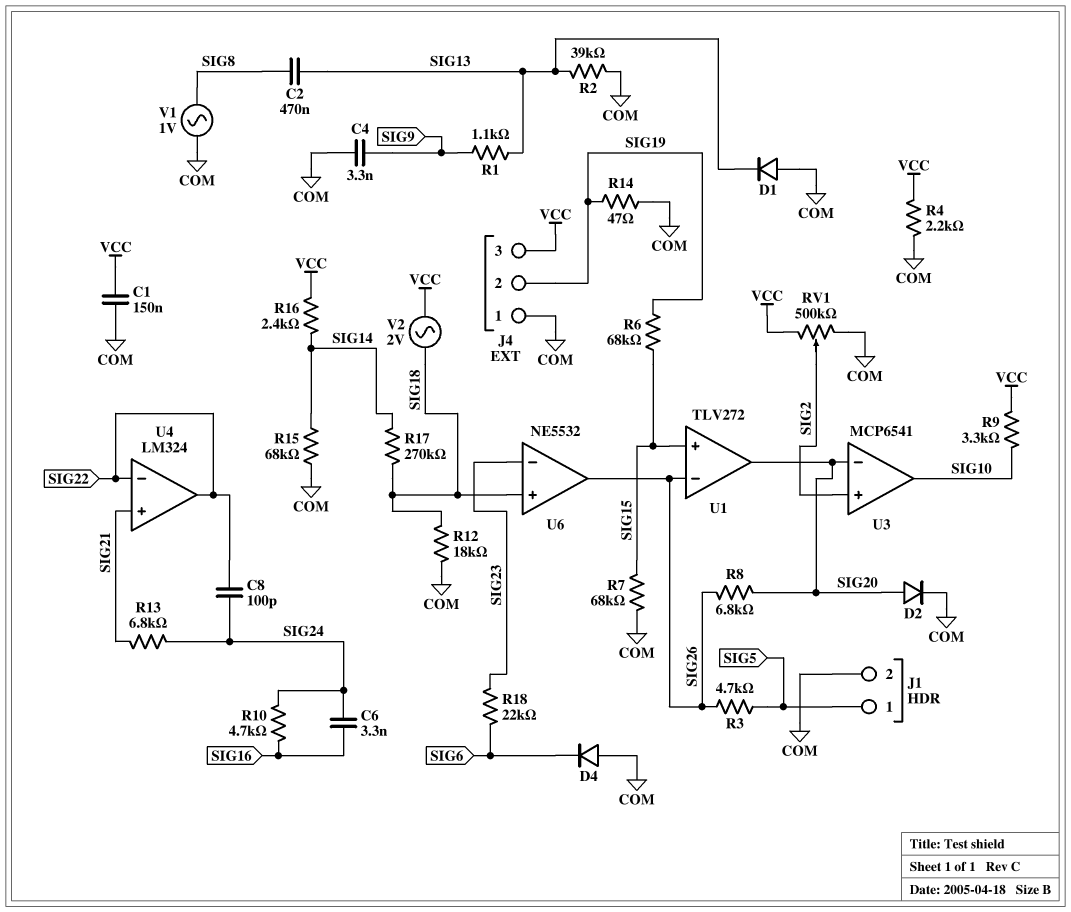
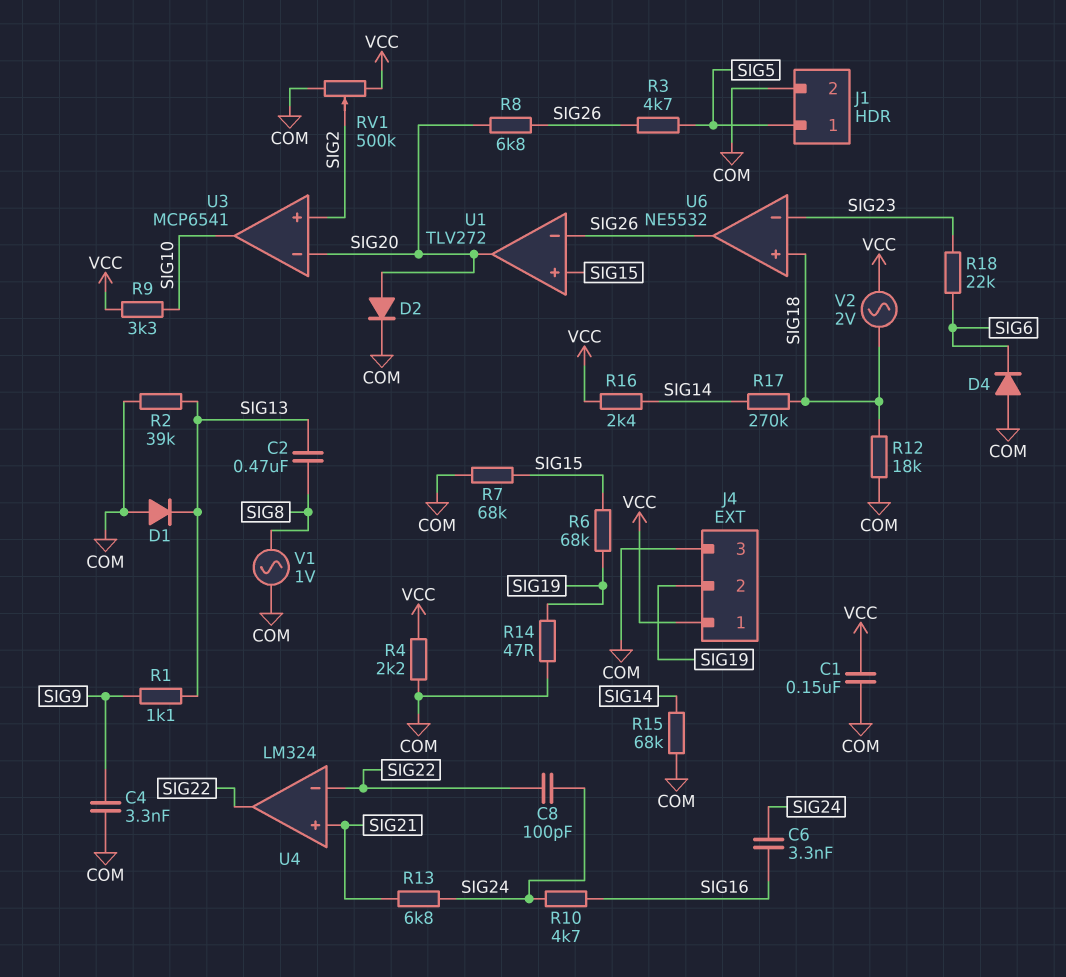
J4 pin 1: COM -> VCC
J4 pin 3: VCC -> COM

